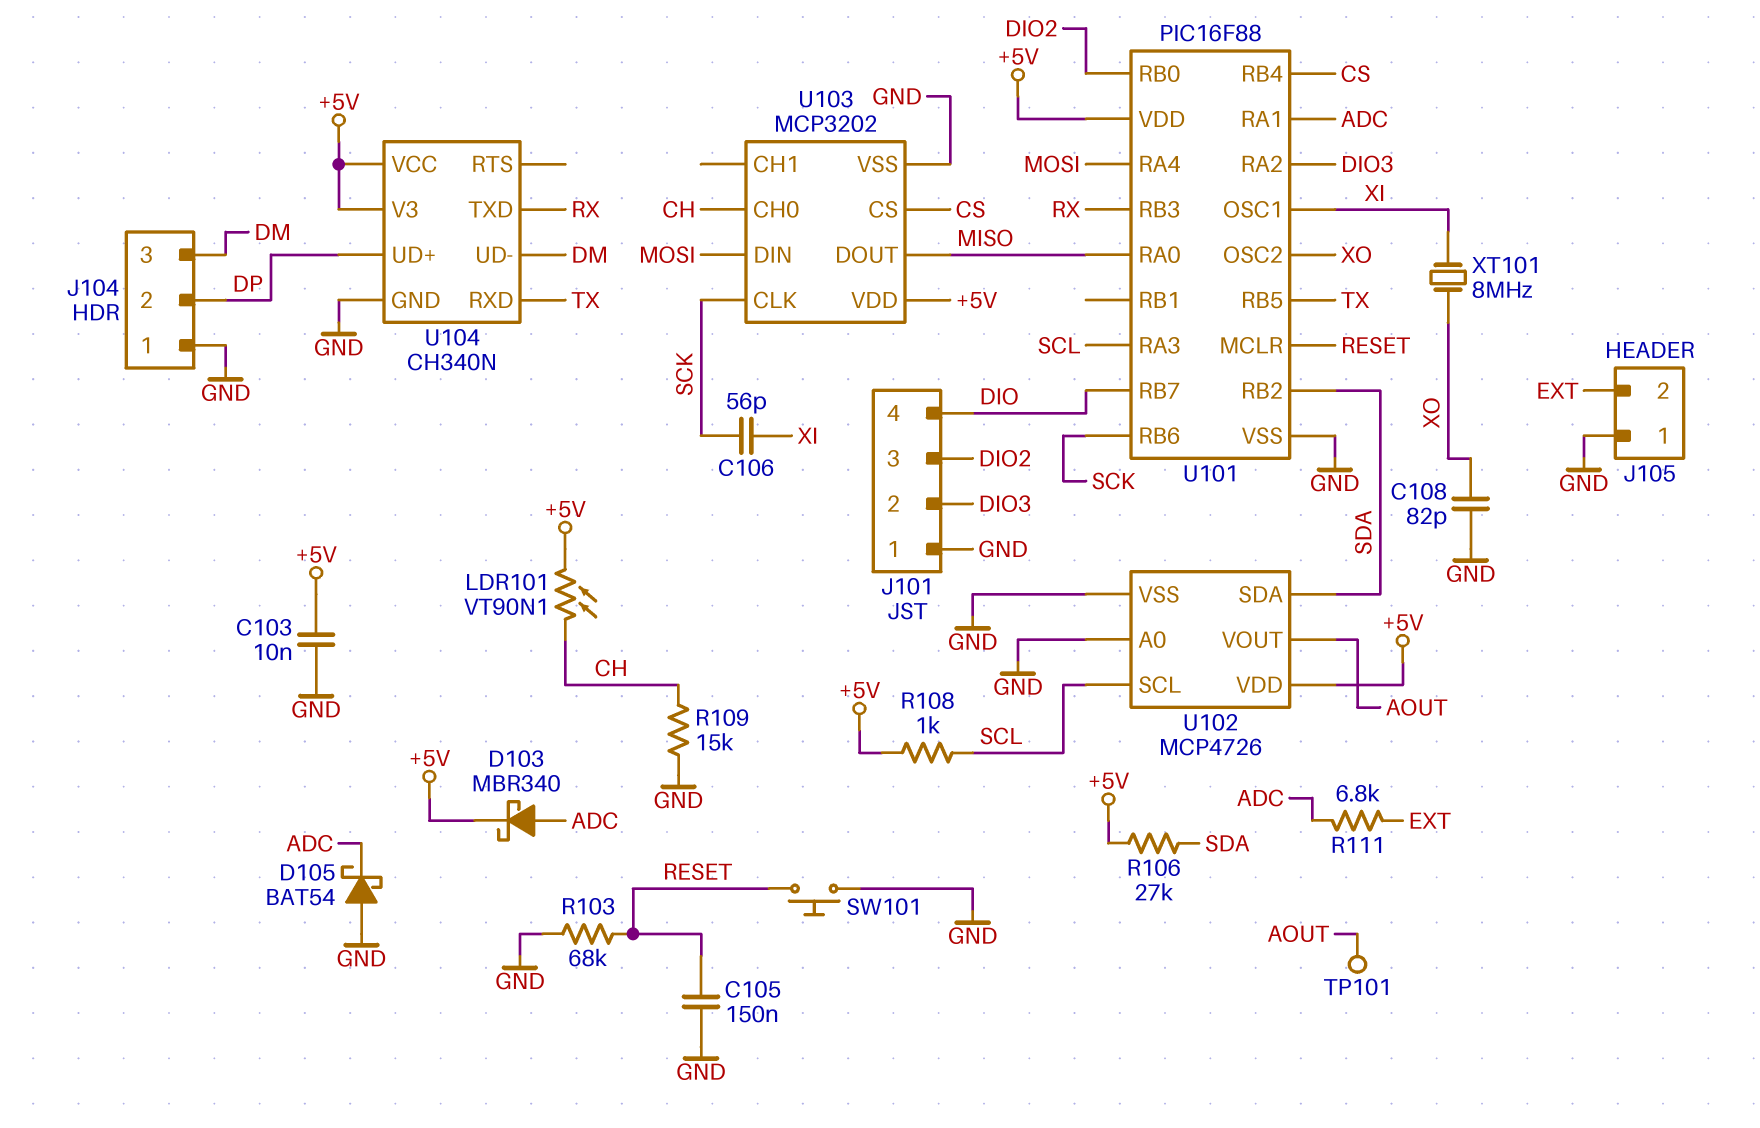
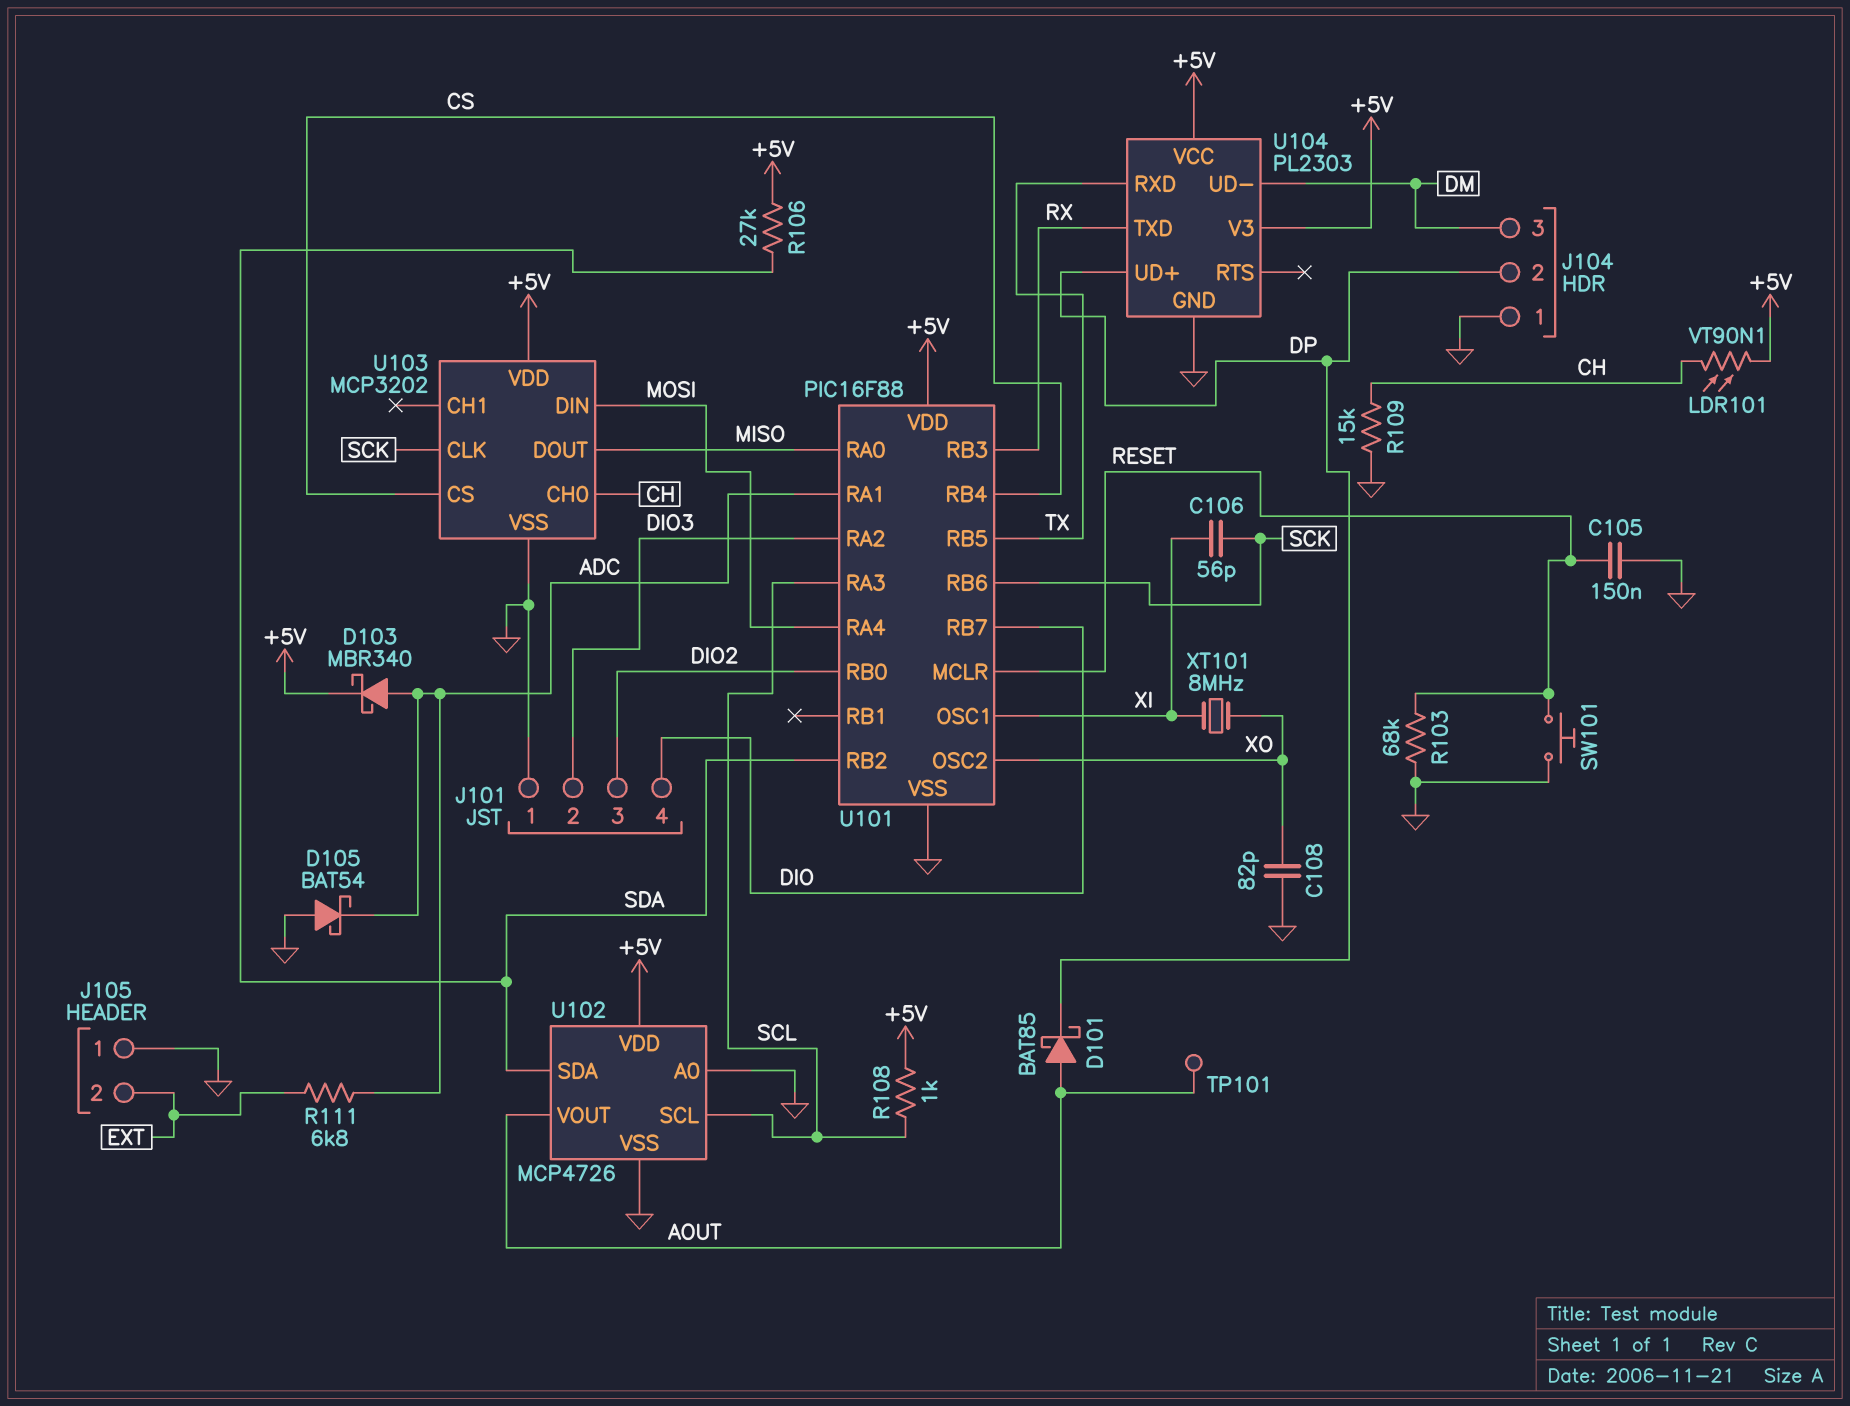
C103: 10nF (+5V, GND) -> none
D101: none -> schottky BAT85 (A AOUT, K DP)
U104: CH340N -> PL2303

